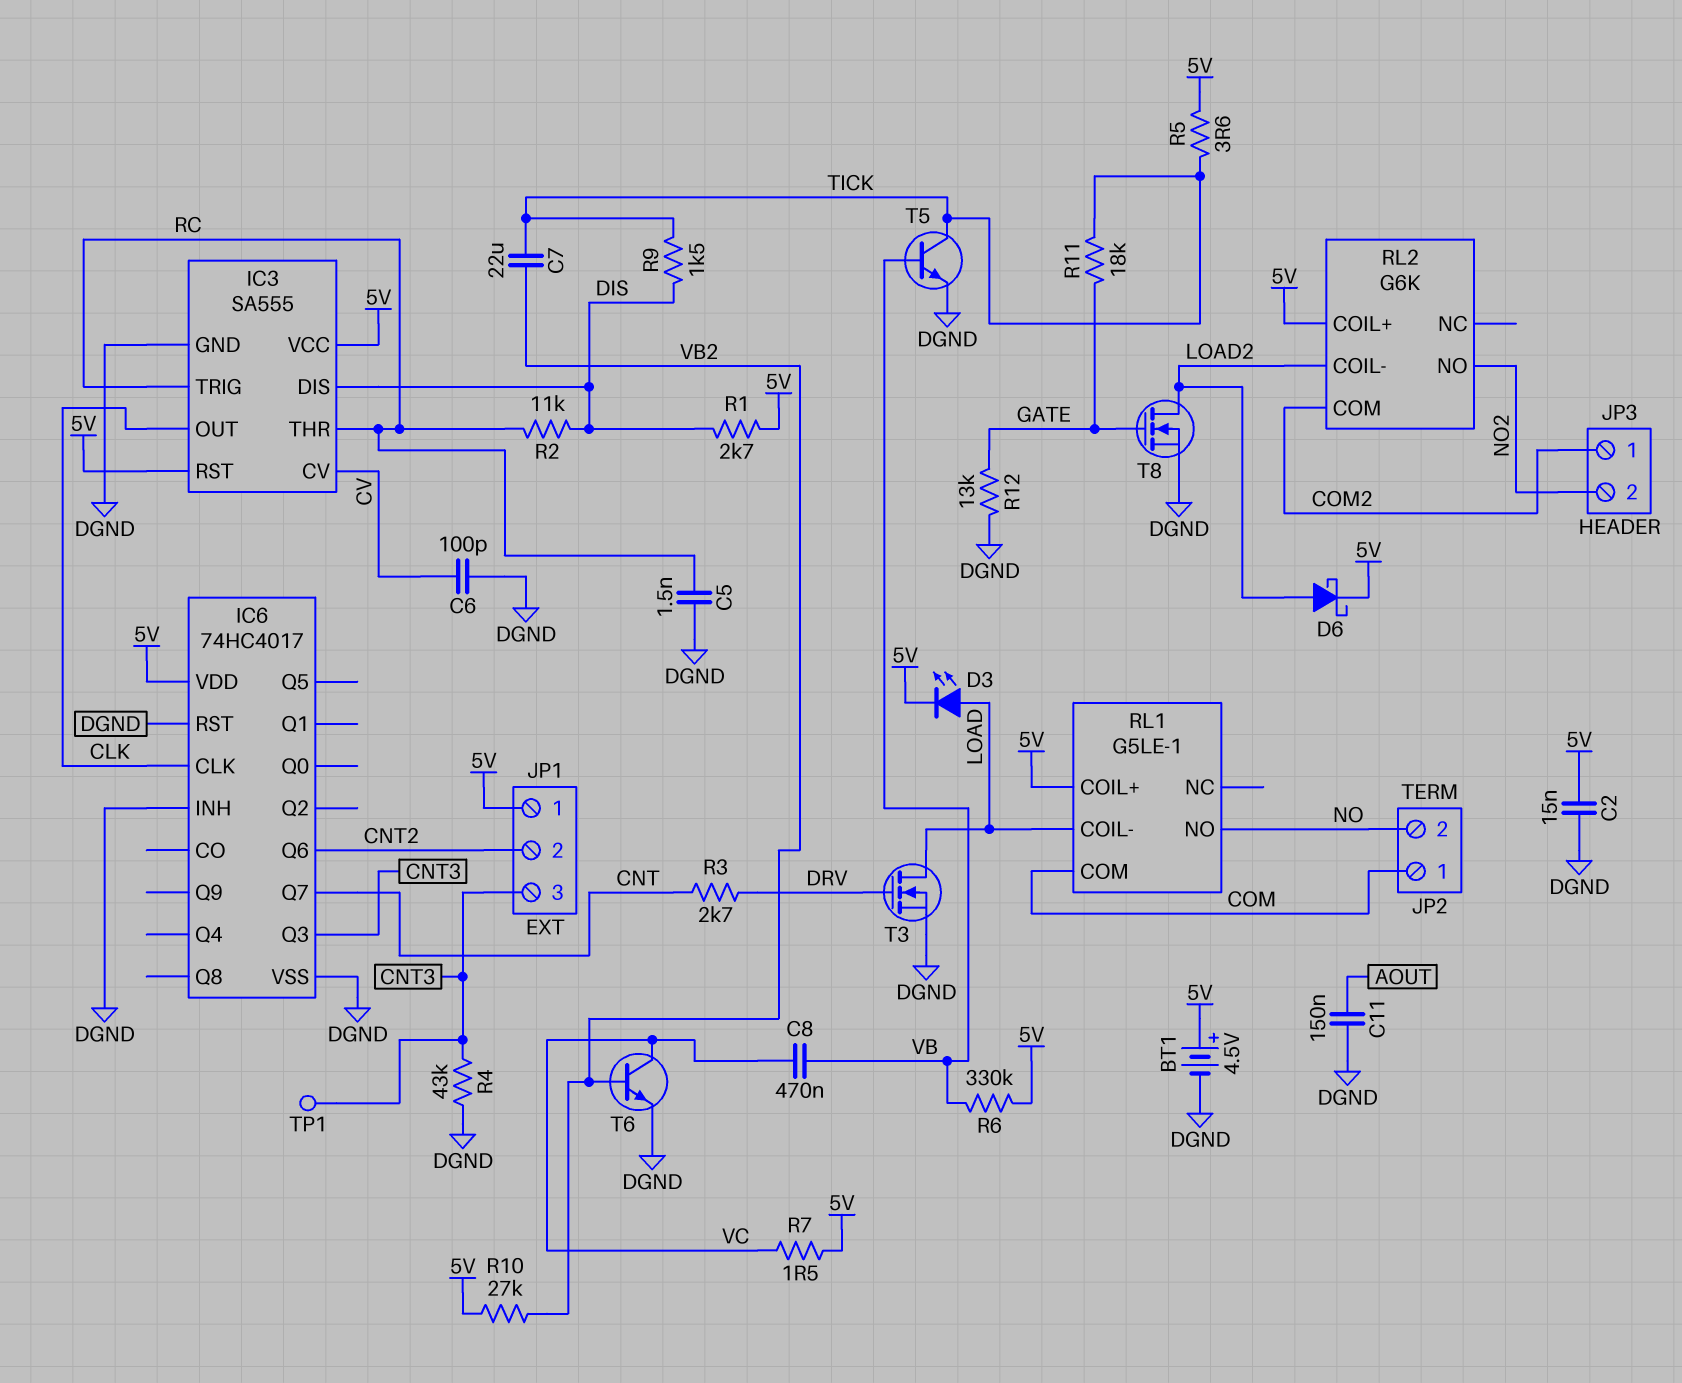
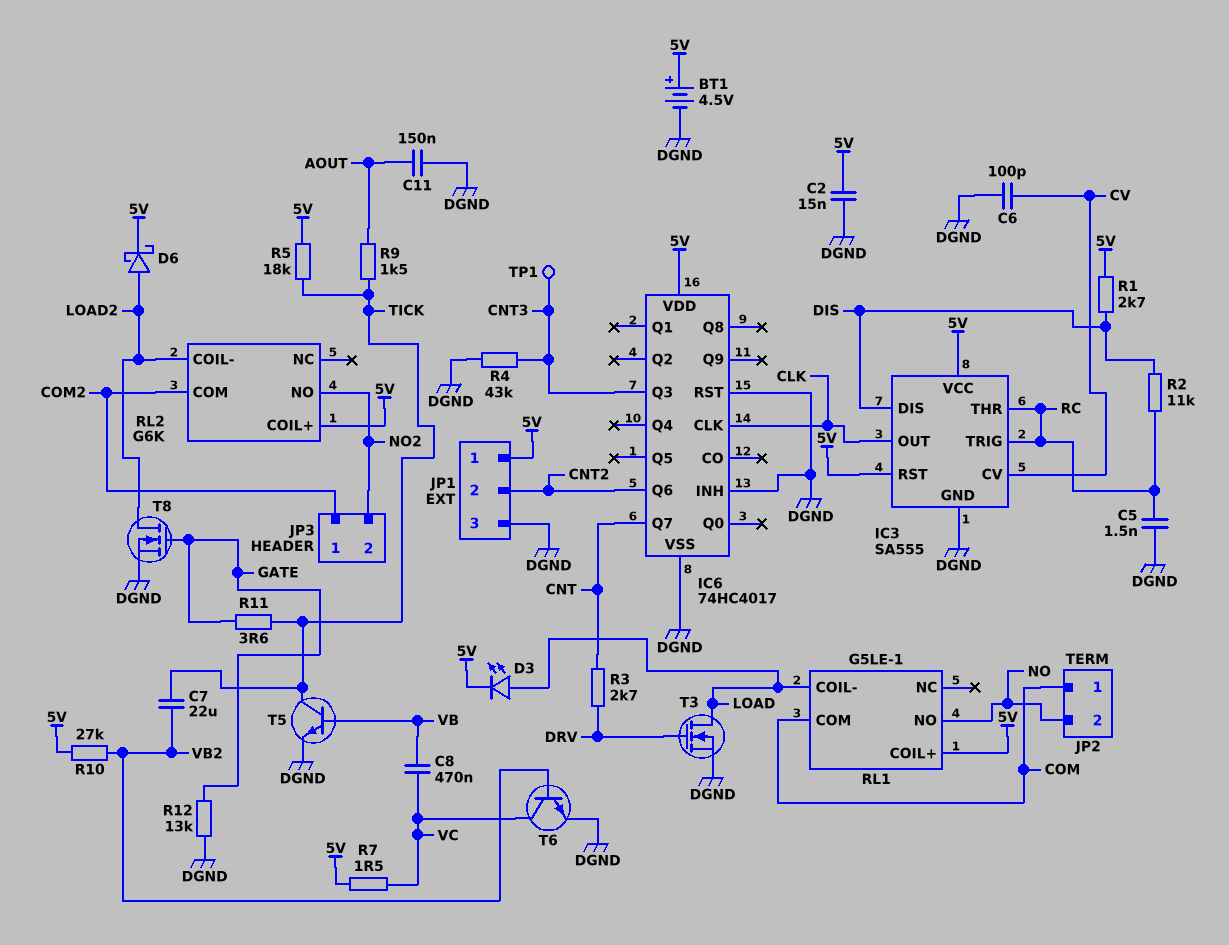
JP1 pin 3: CNT3 -> DGND
R5: 3.6 (5V, TICK) -> 18k (5V, TICK)
R6: 330k (5V, VB) -> none
R9: 1.5k (DIS, TICK) -> 1.5k (AOUT, TICK)
R11: 18k (GATE, TICK) -> 3.6 (GATE, TICK)

